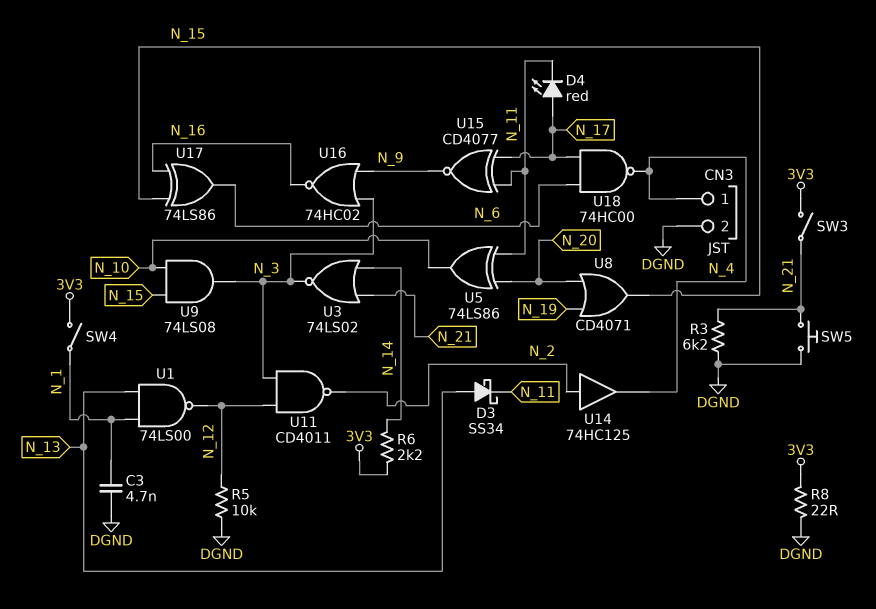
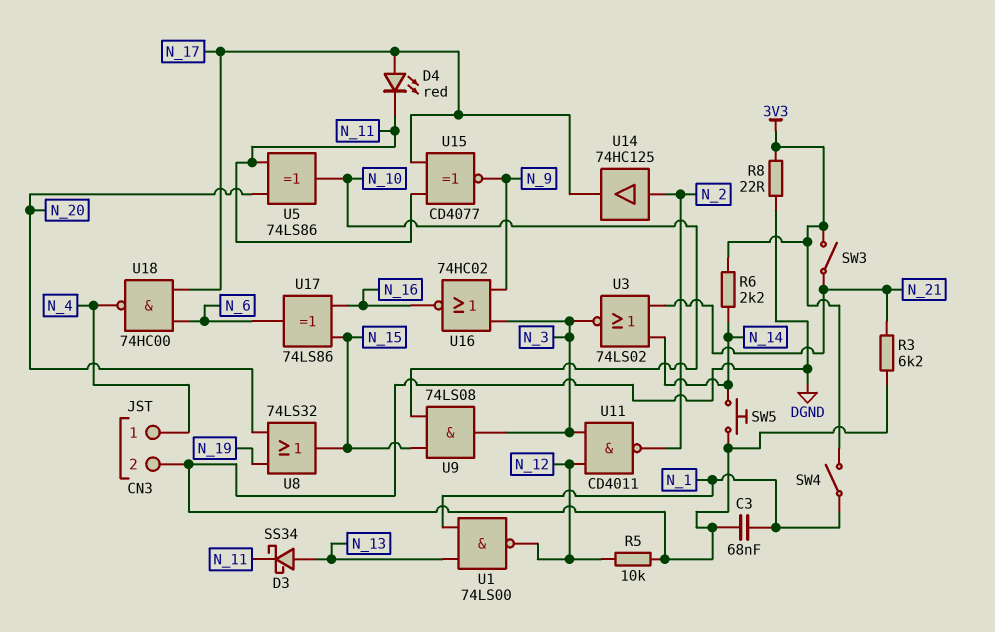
C3: 4.7nF (DGND, N_1) -> 68nF (DGND, N_1)
SW5: button (DGND, N_21) -> button (DGND, N_14)
U8: OR CD4071 (in N_19, in N_20, out N_15) -> OR 74LS32 (in N_19, in N_20, out N_15)
U14: buffer 74HC125 (in N_2, out N_4) -> buffer 74HC125 (in N_2, out N_17)

